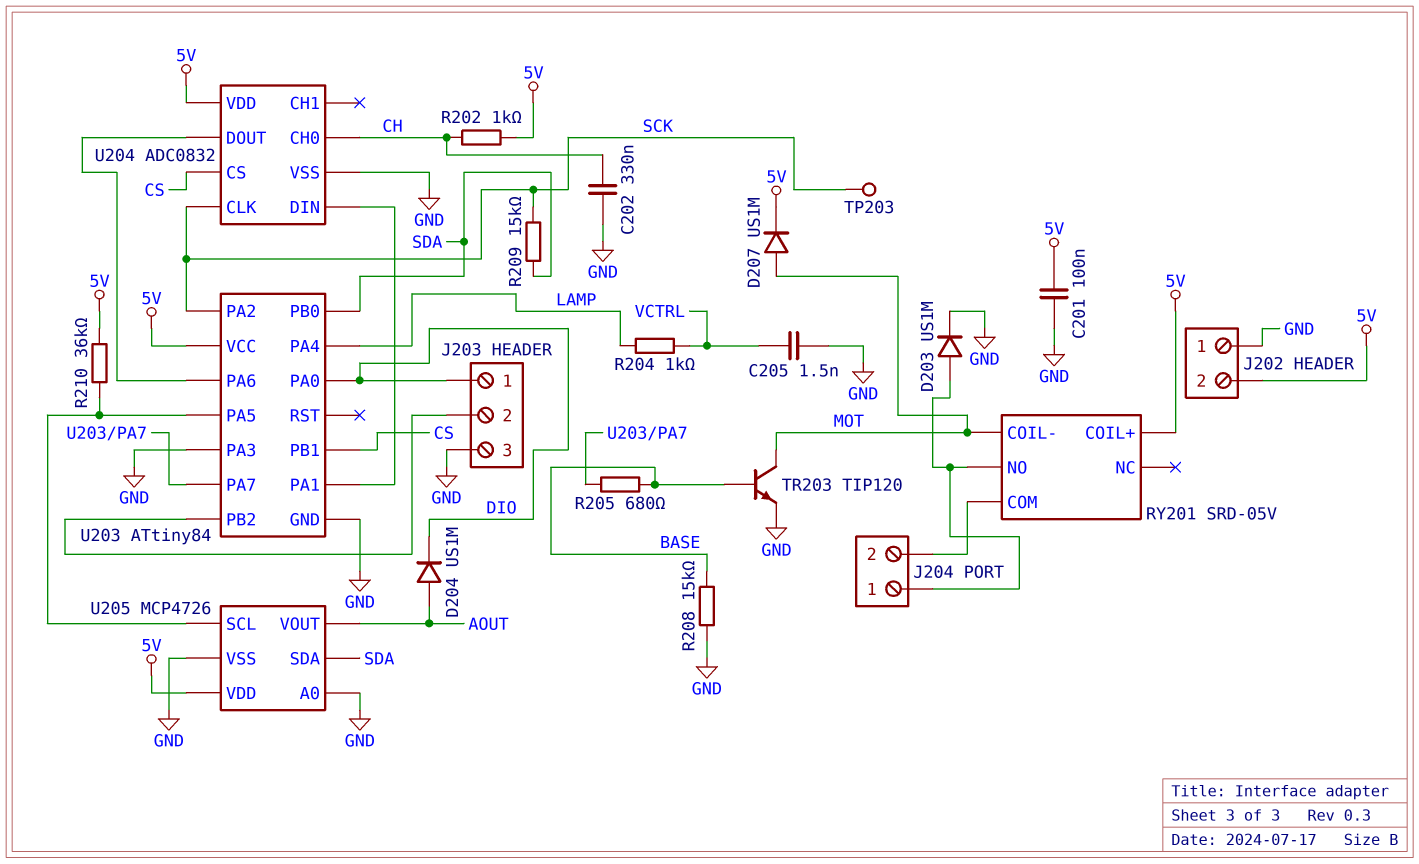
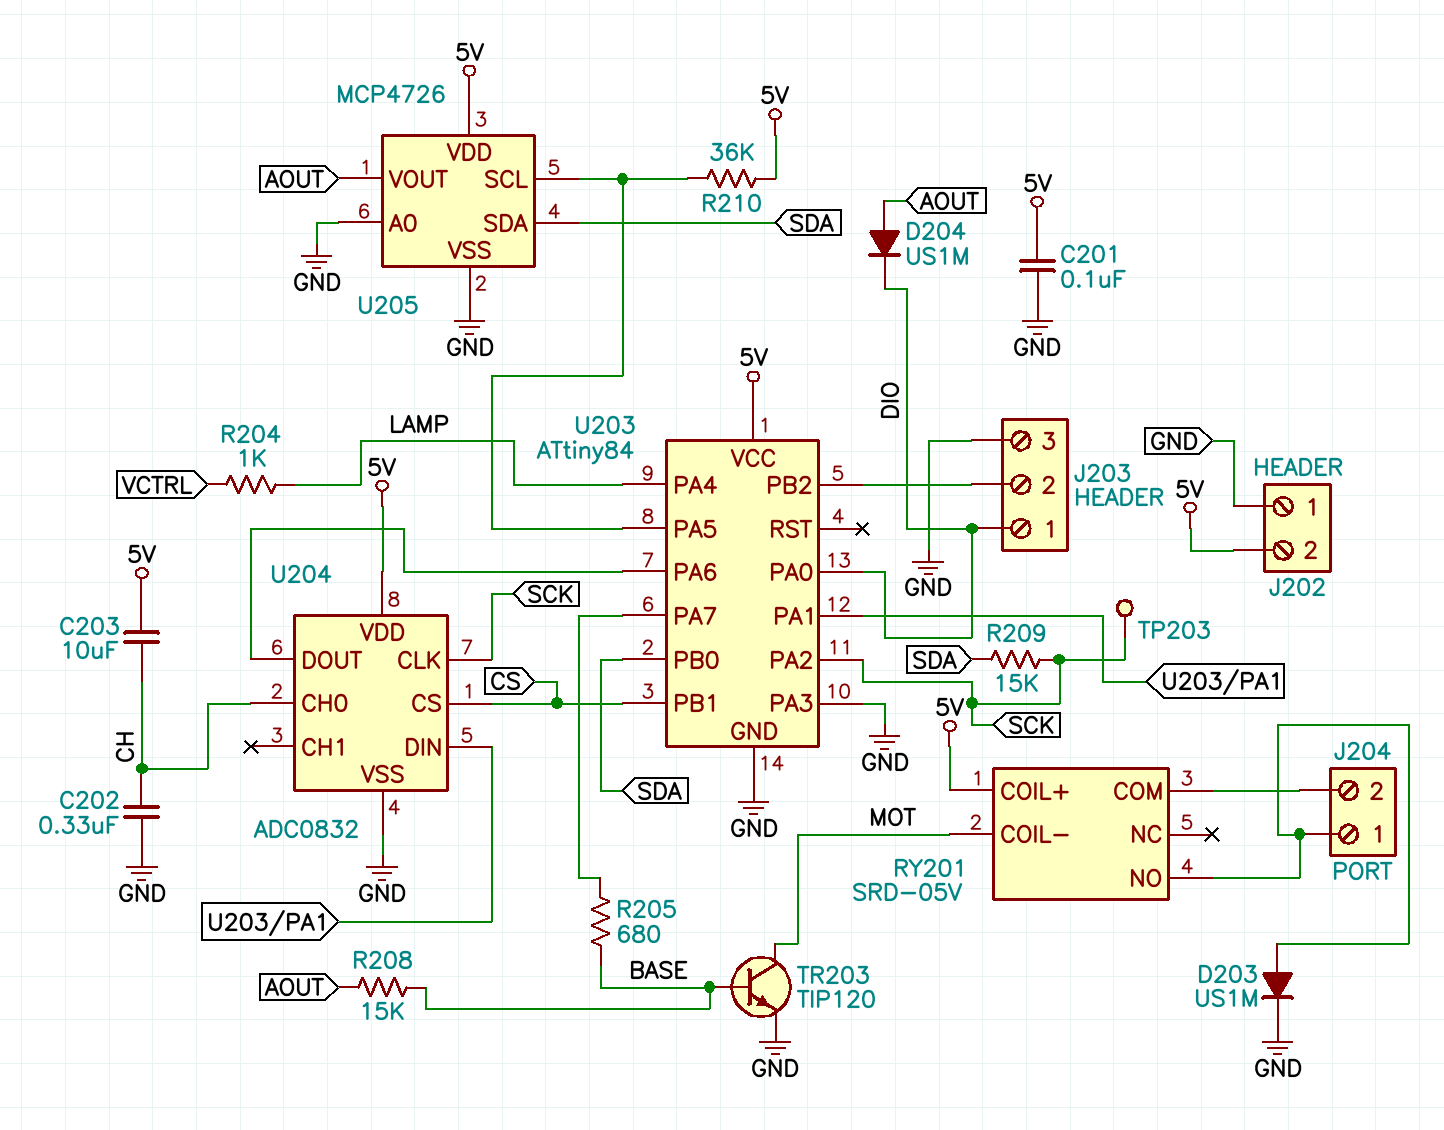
C203: none -> 10uF (5V, CH)
C205: 1.5nF (GND, VCTRL) -> none
D207: diode US1M (A MOT, K 5V) -> none
R202: 1k (5V, CH) -> none
R208: 15k (BASE, GND) -> 15k (AOUT, BASE)

